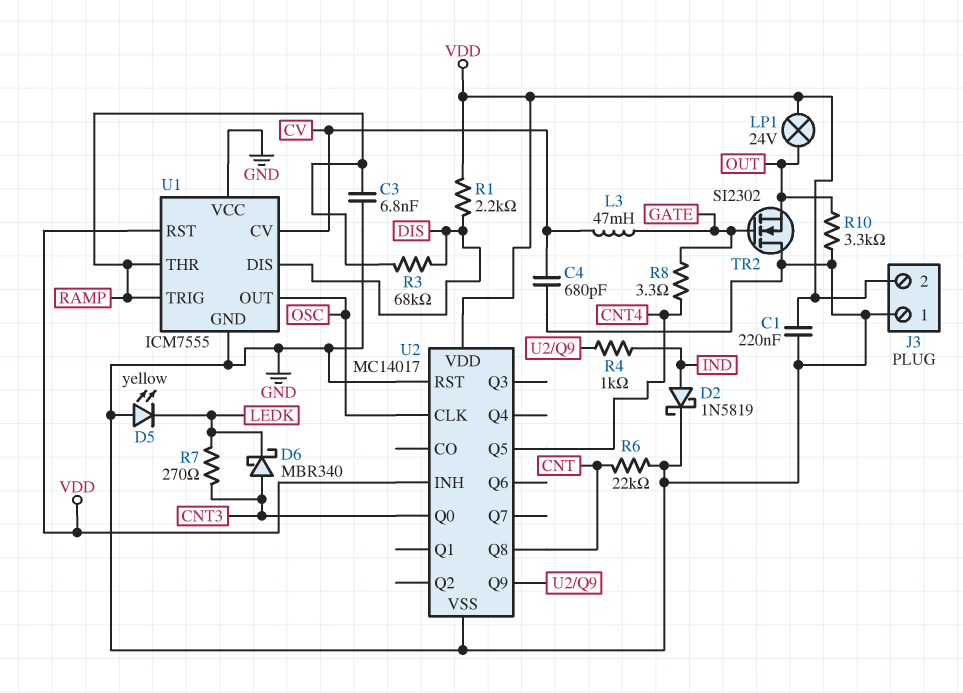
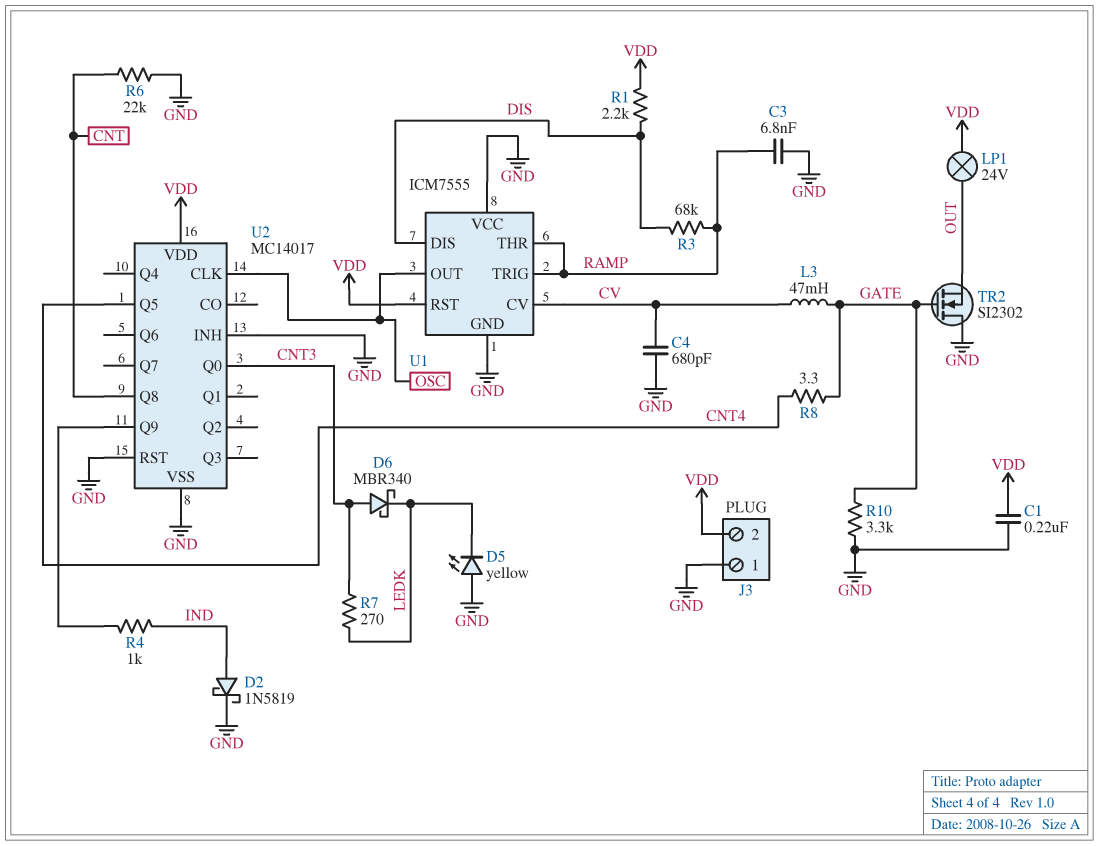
R10: 3.3k (GND, OUT) -> 3.3k (GATE, GND)
U2 pin INH: VDD -> GND

